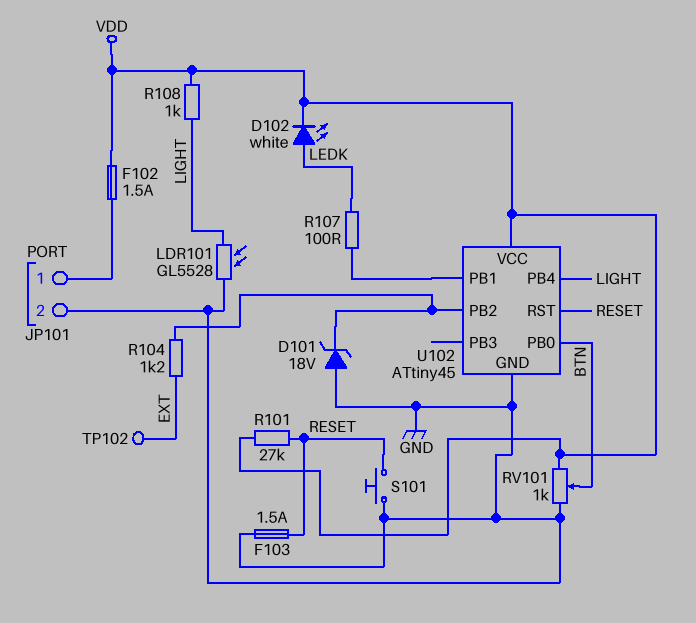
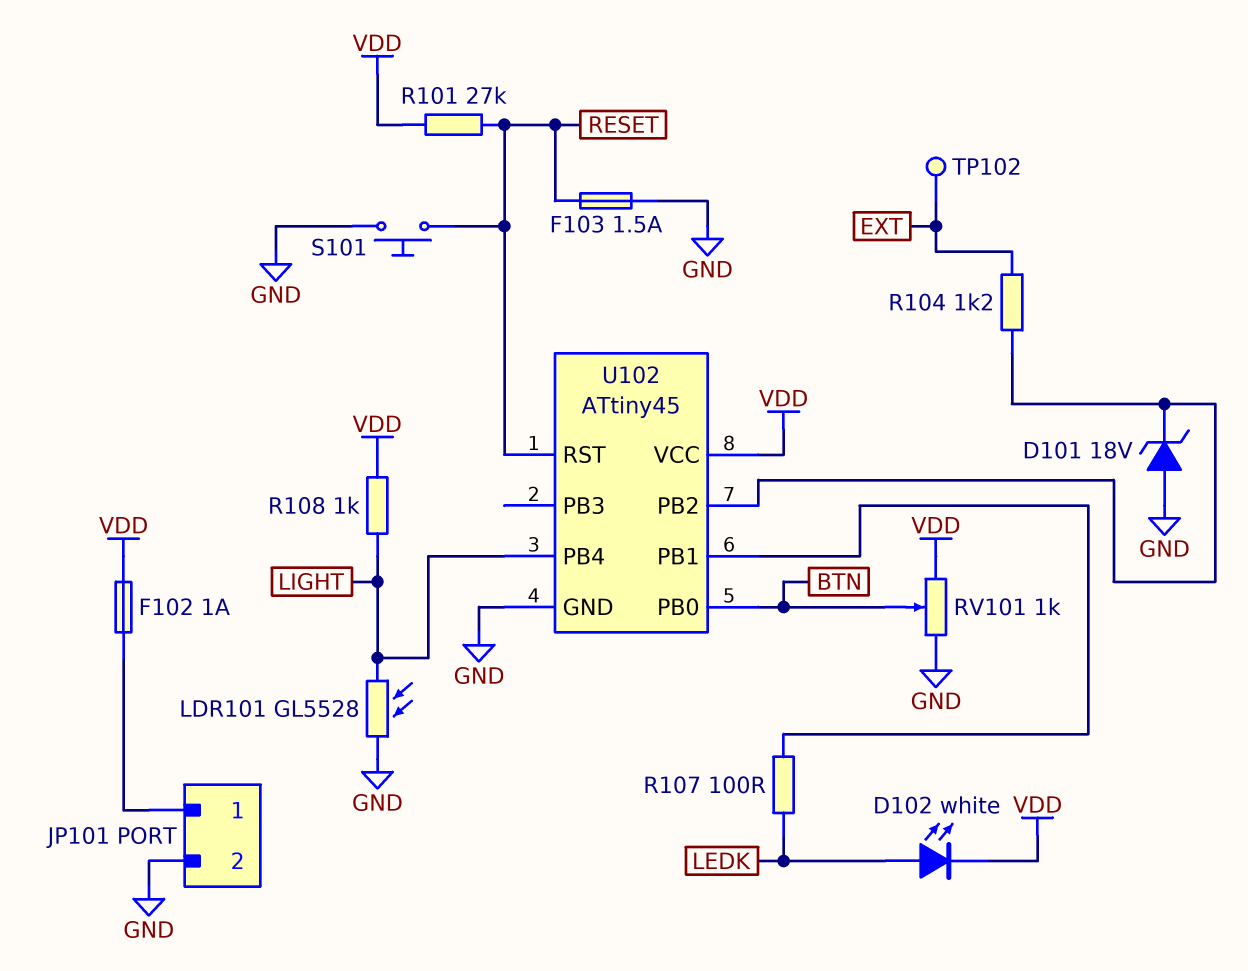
F102: 1.5A (JP101/1, VDD) -> 1A (JP101/1, VDD)

